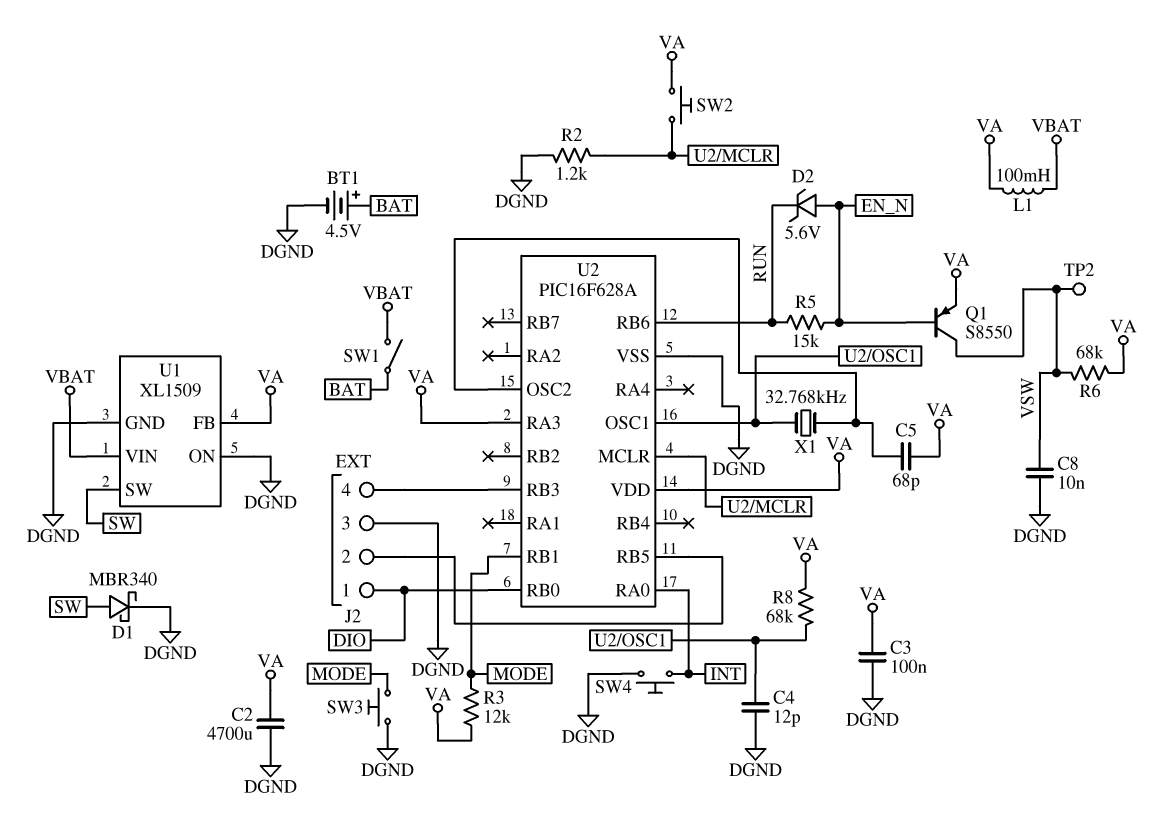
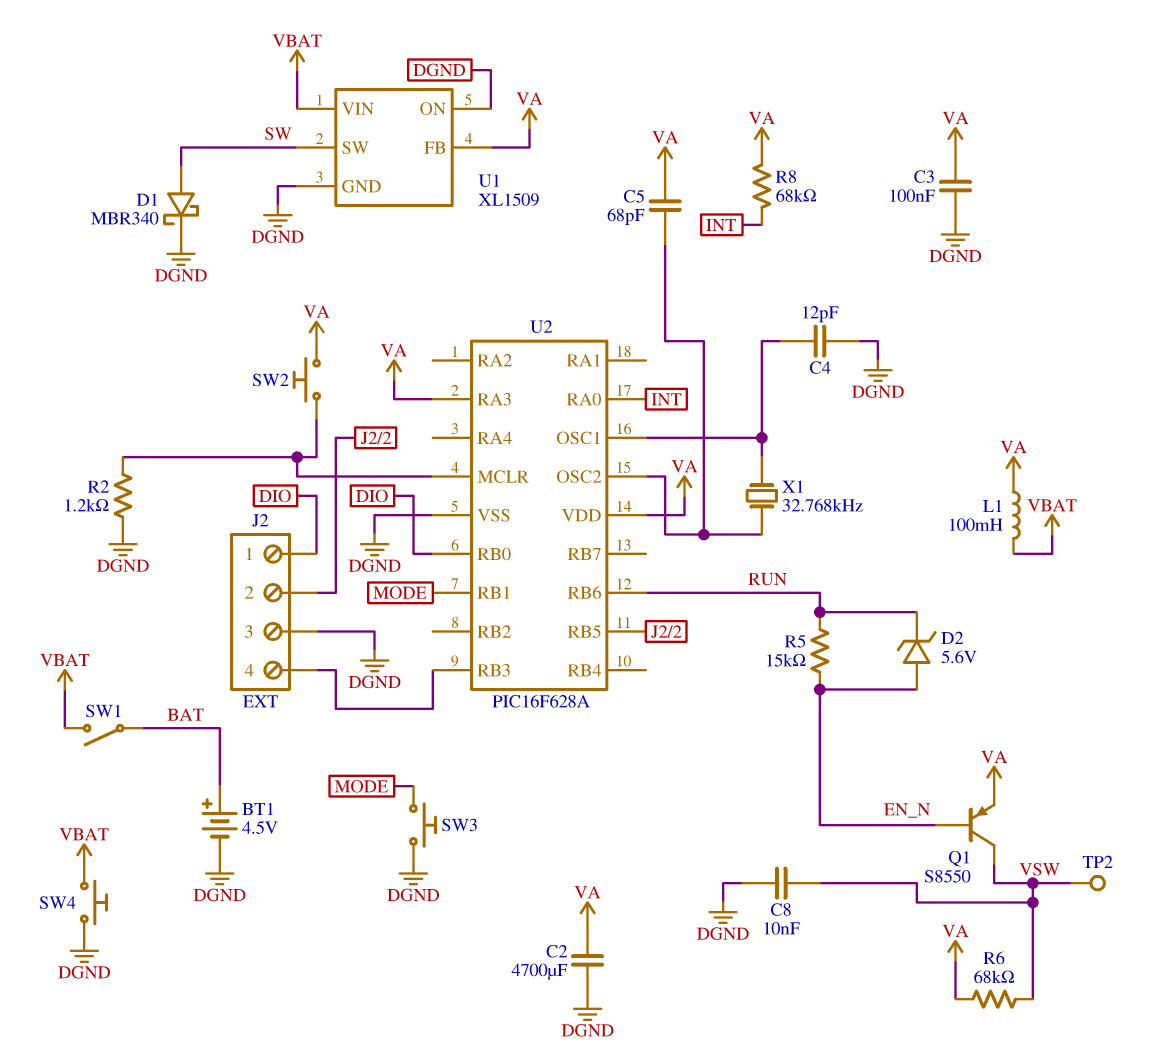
R3: 12k (MODE, VA) -> none
R8: 68k (U2/OSC1, VA) -> 68k (INT, VA)
SW4: button (DGND, INT) -> button (DGND, VBAT)

